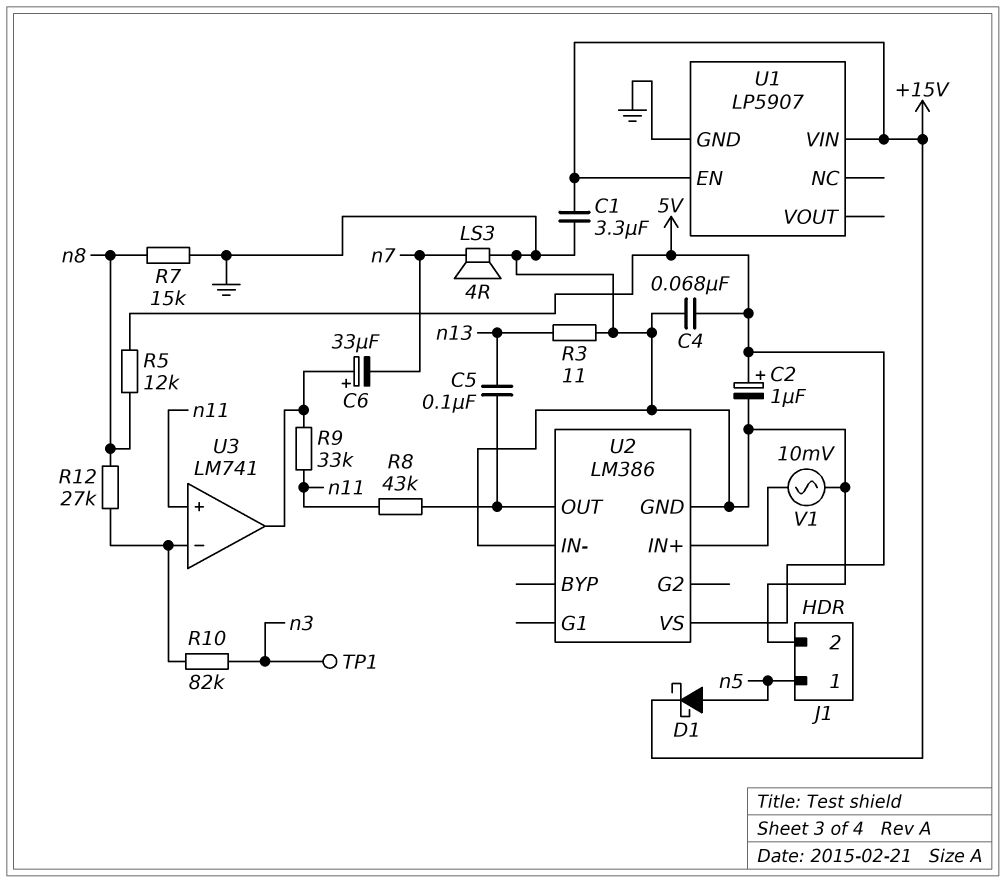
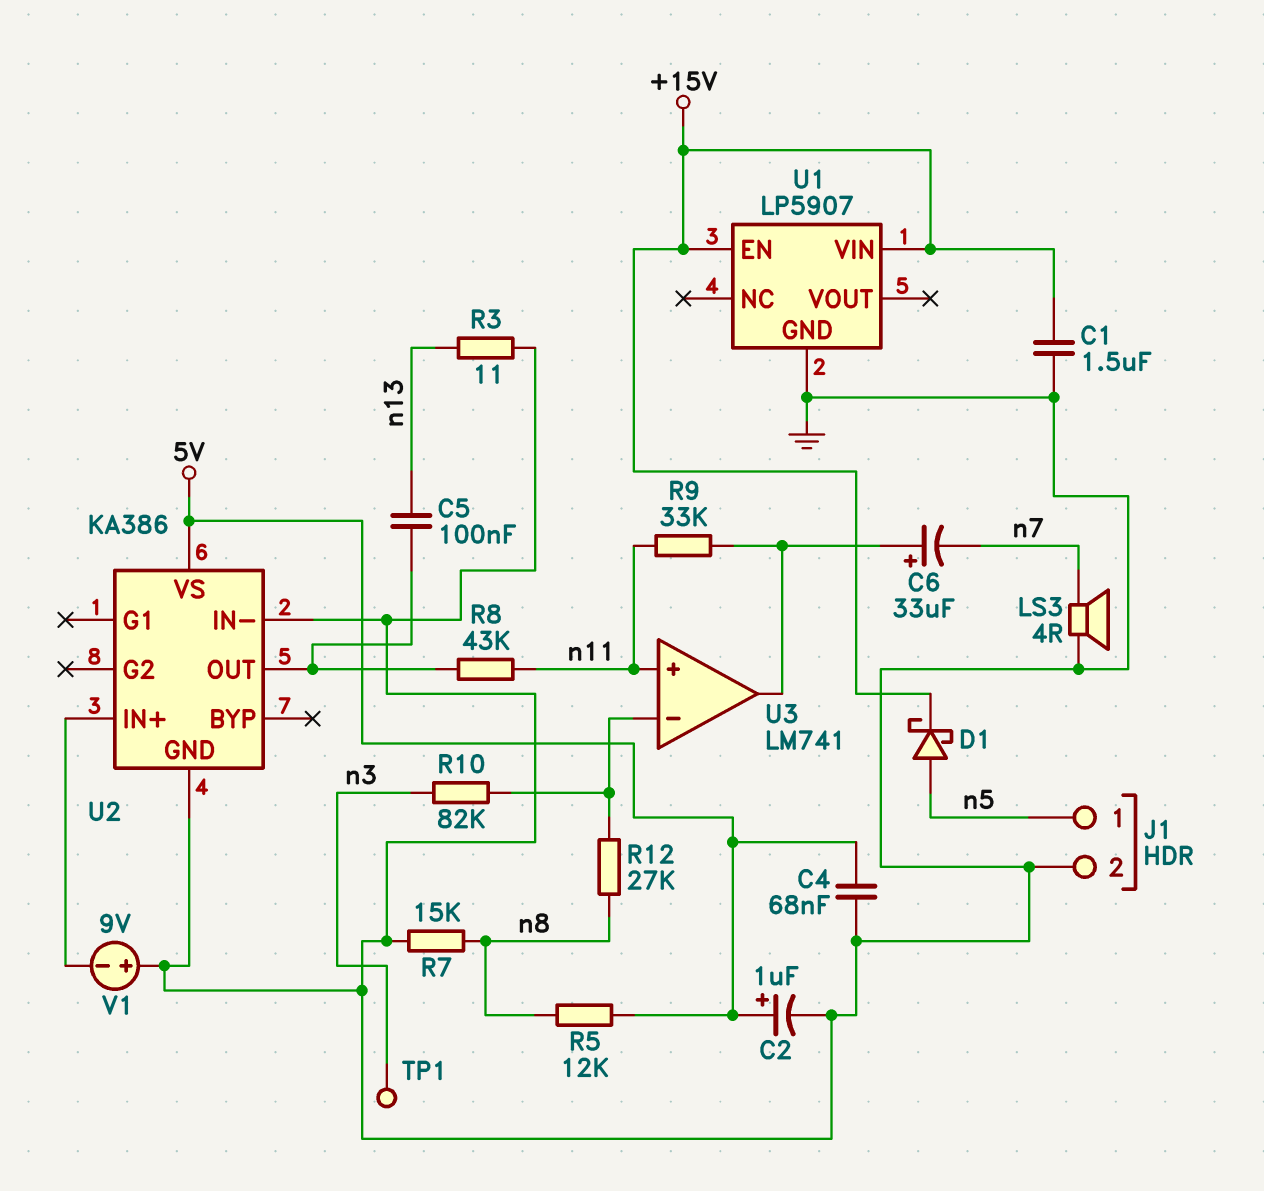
C1: 3.3uF (+15V, GND) -> 1.5uF (+15V, GND)
U2: LM386 -> KA386
V1: AC 10mV (GND, U2/IN+) -> 9V (plus GND, minus U2/IN+)

